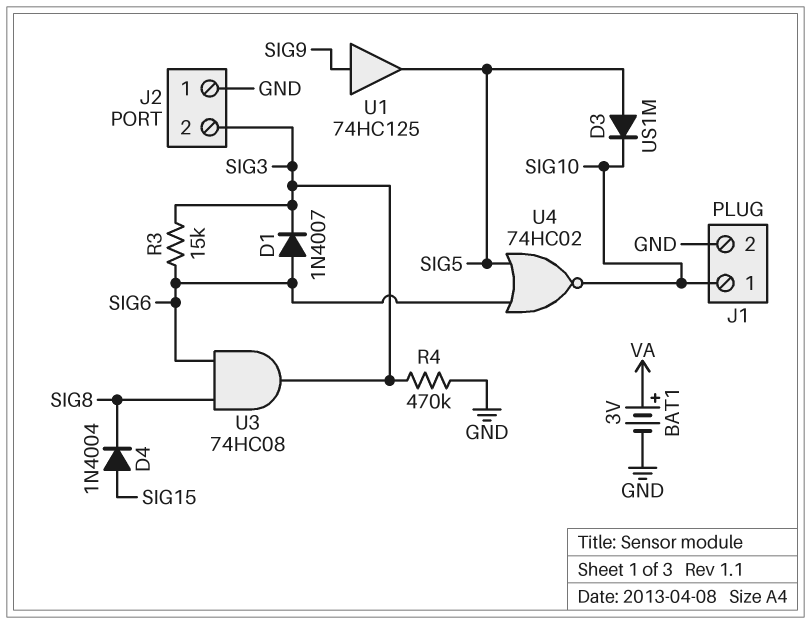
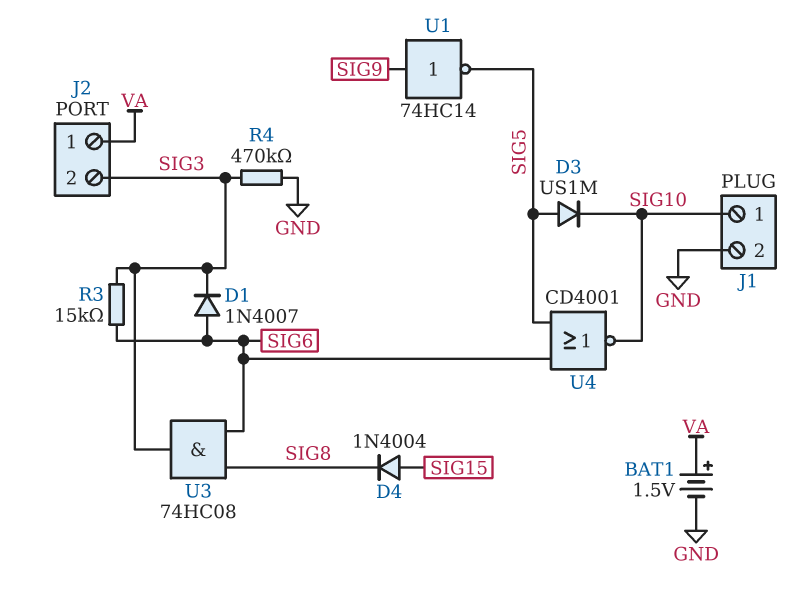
BAT1: 3V (plus VA, minus GND) -> 1.5V (plus VA, minus GND)
J2 pin 1: GND -> VA
U1: buffer 74HC125 (in SIG9, out SIG5) -> NOT 74HC14 (in SIG9, out SIG5)
U4: NOR 74HC02 (in SIG5, in SIG6, out SIG10) -> NOR CD4001 (in SIG5, in SIG6, out SIG10)

